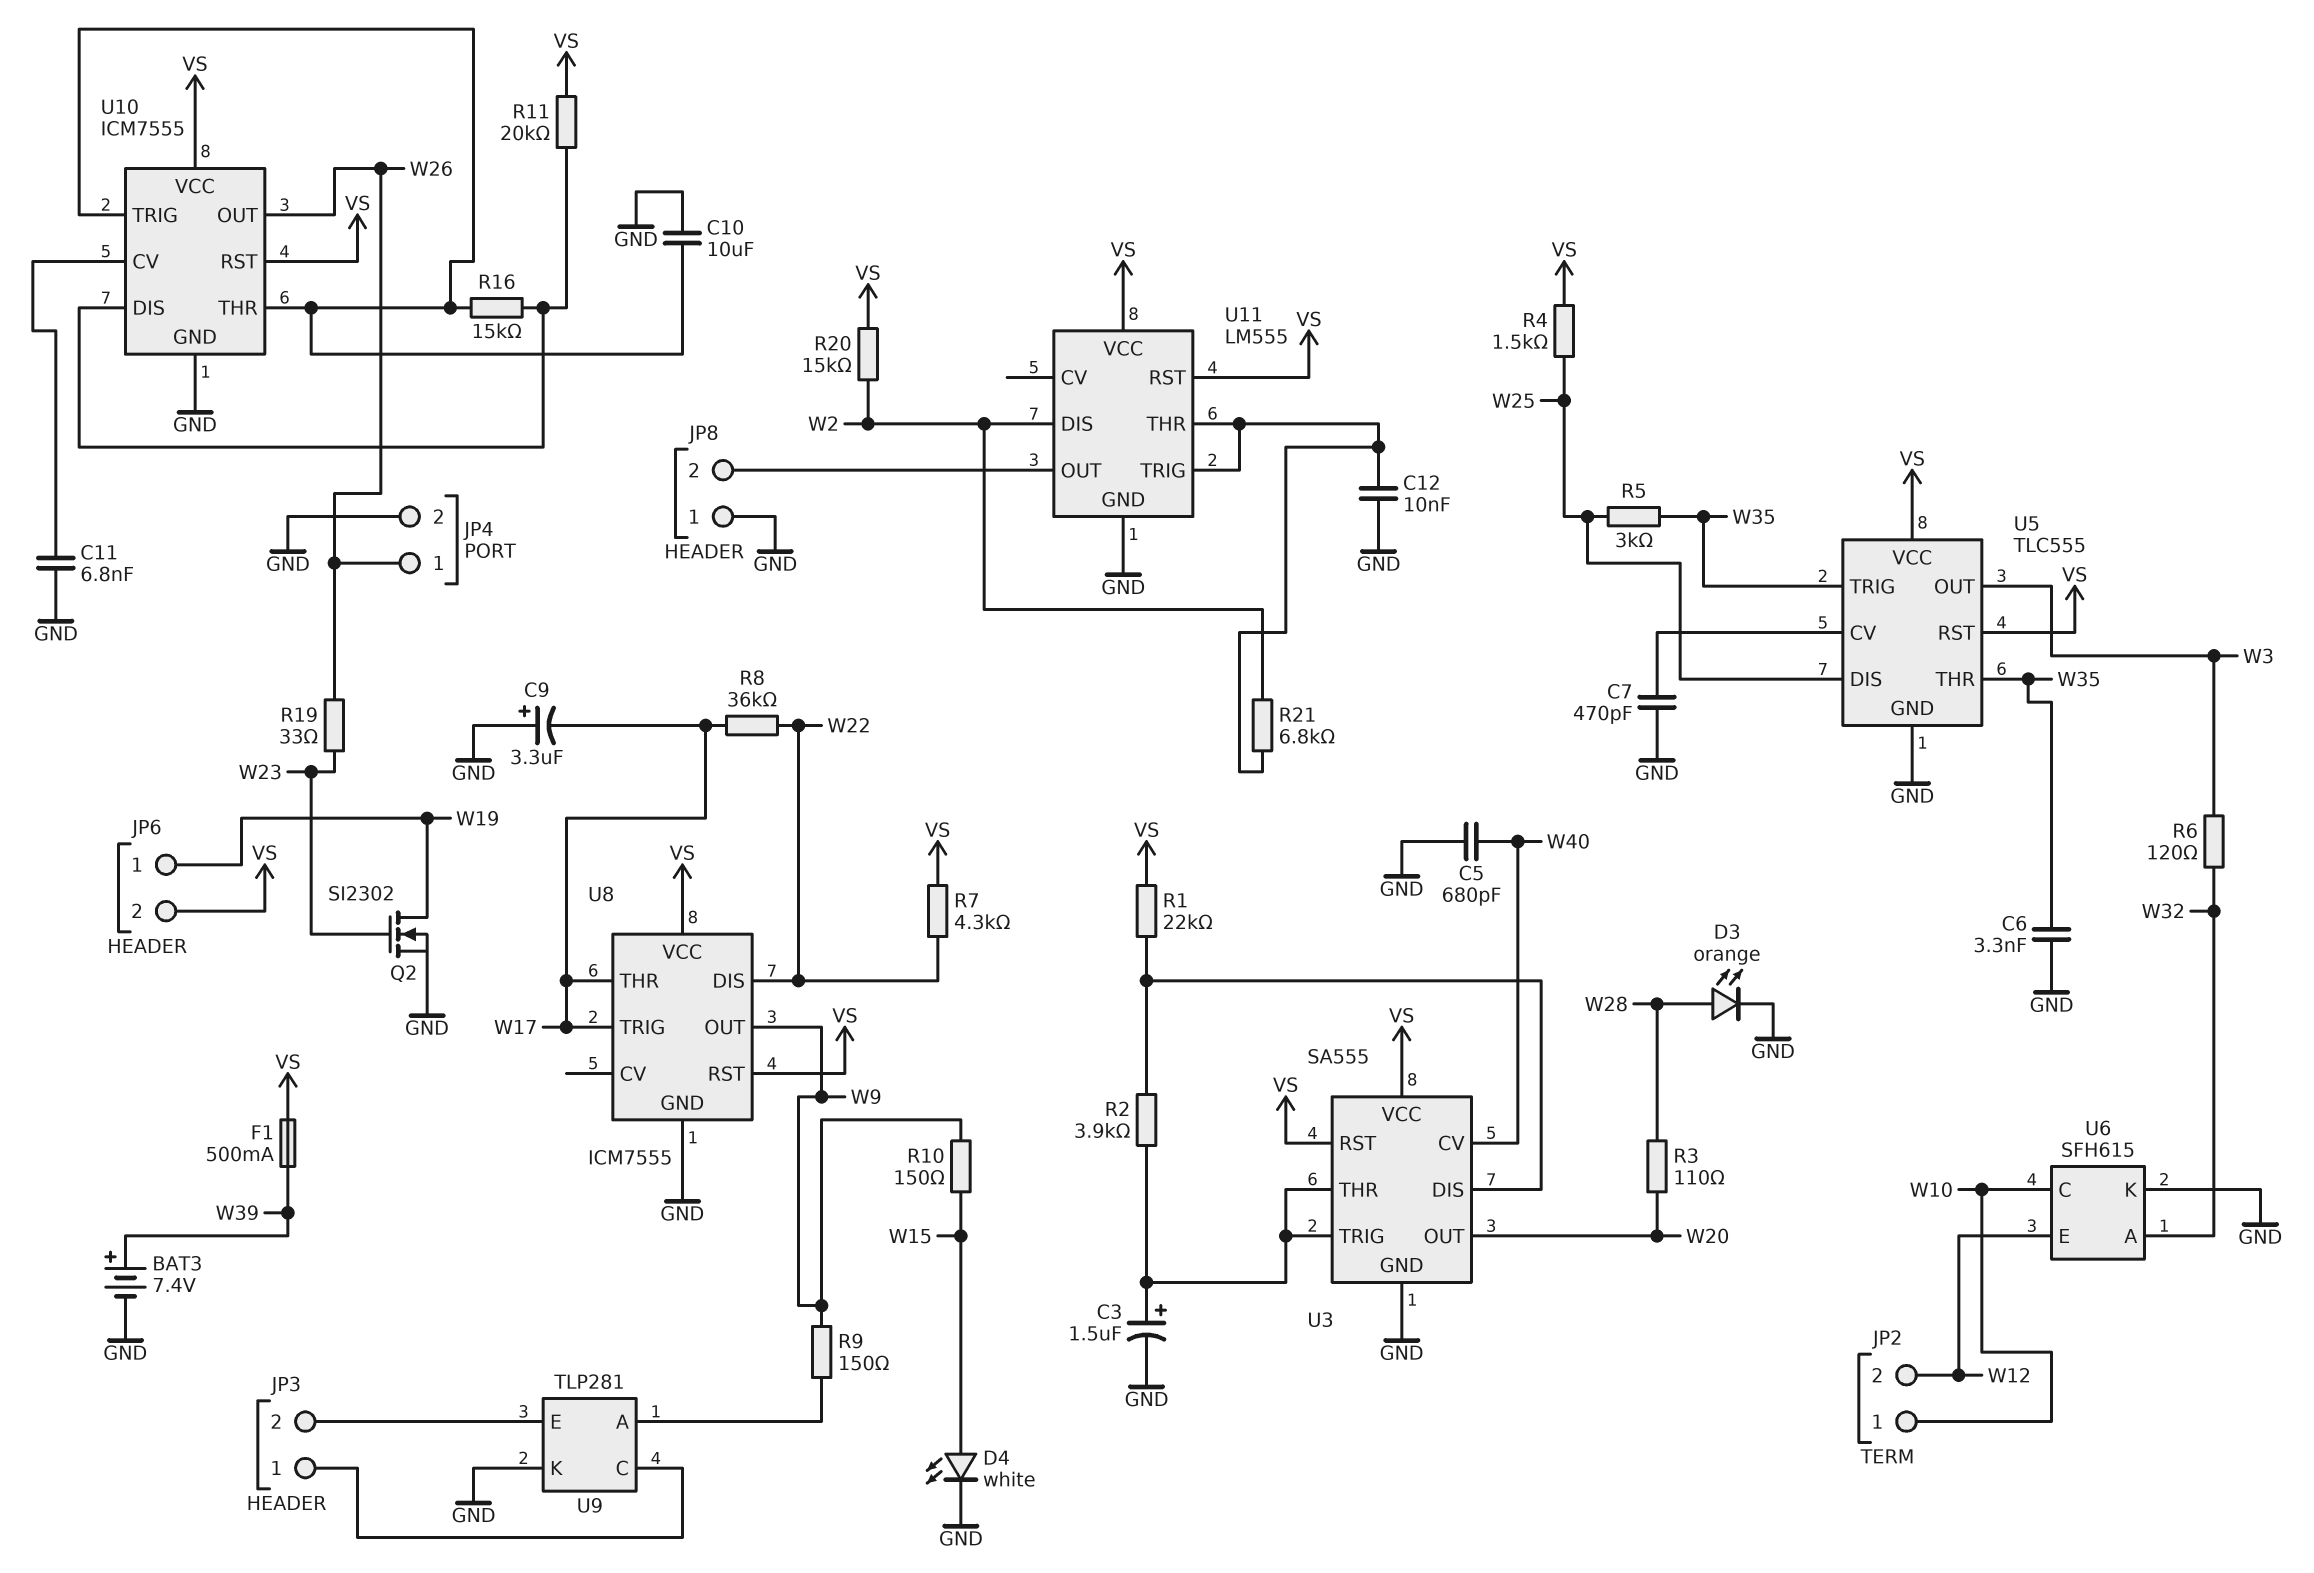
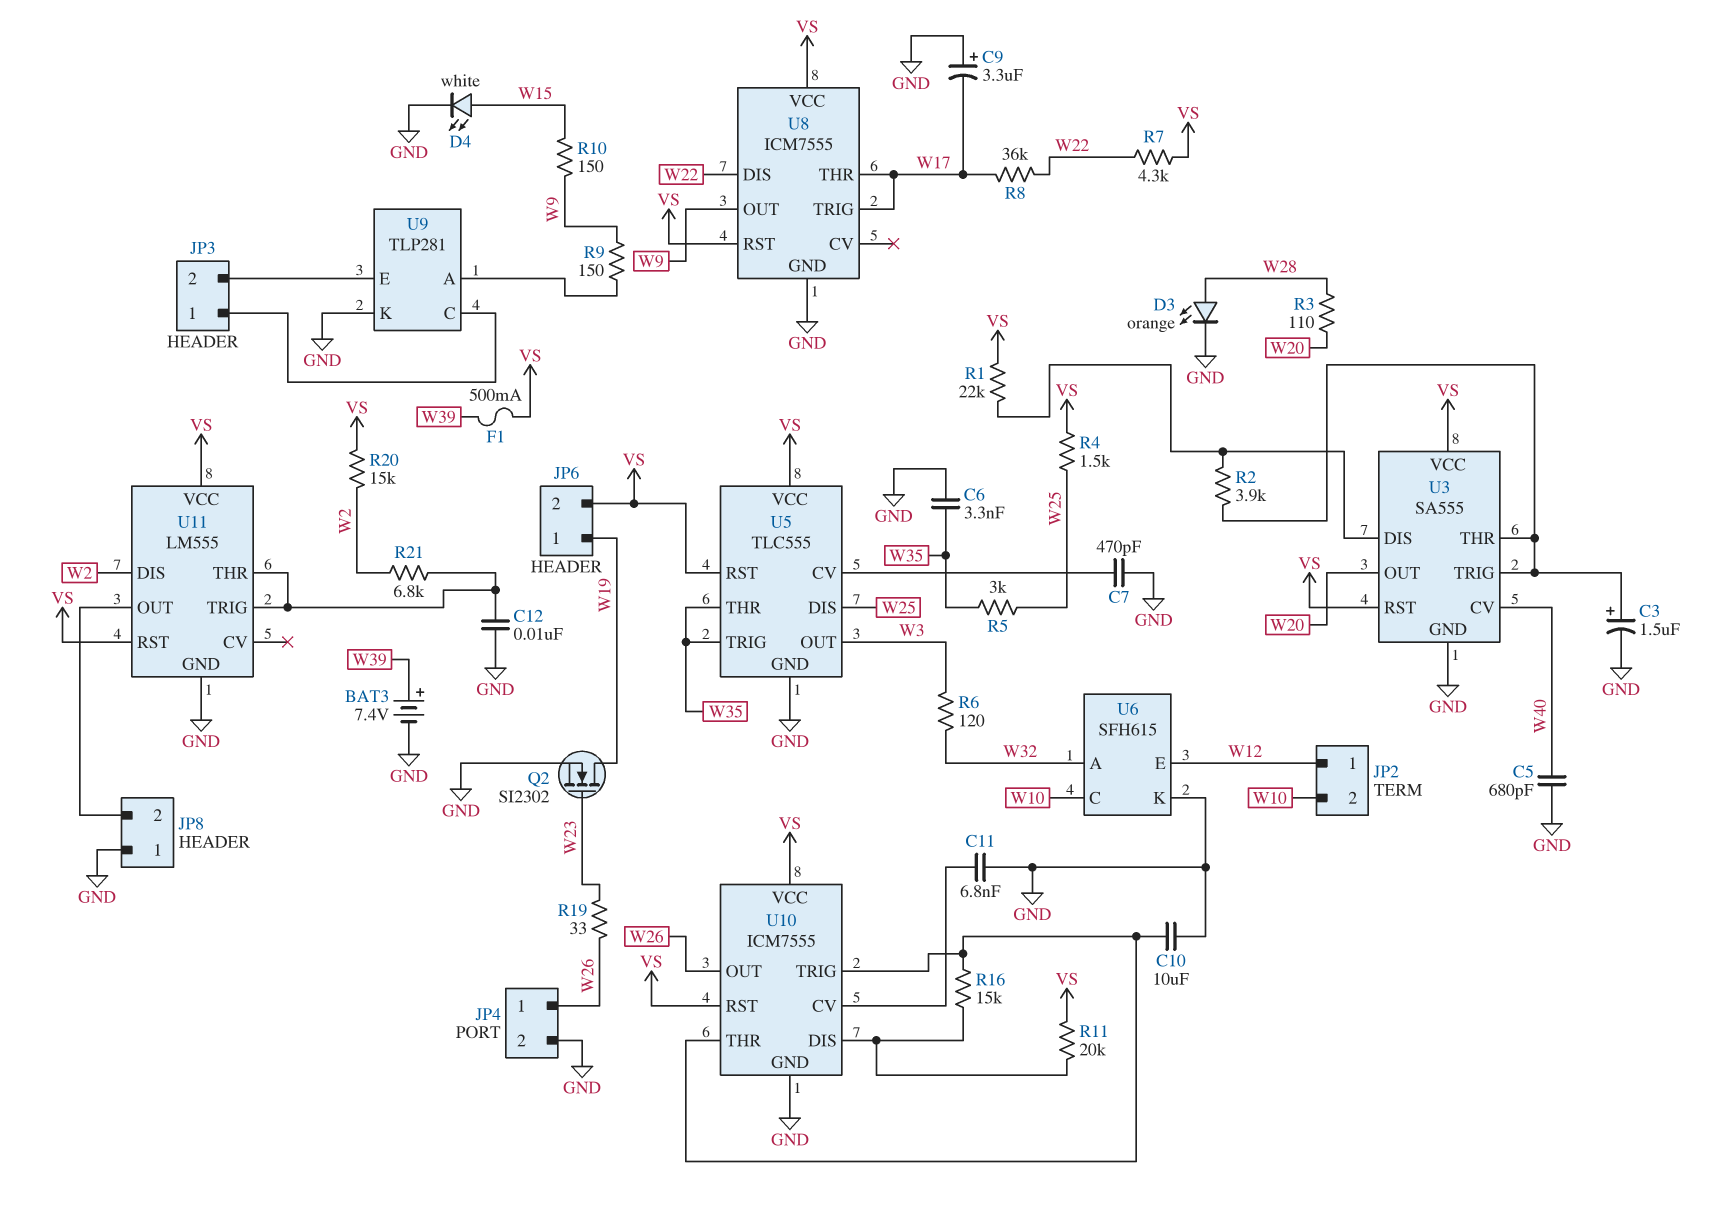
JP2 pin 1: W10 -> W12
JP2 pin 2: W12 -> W10

